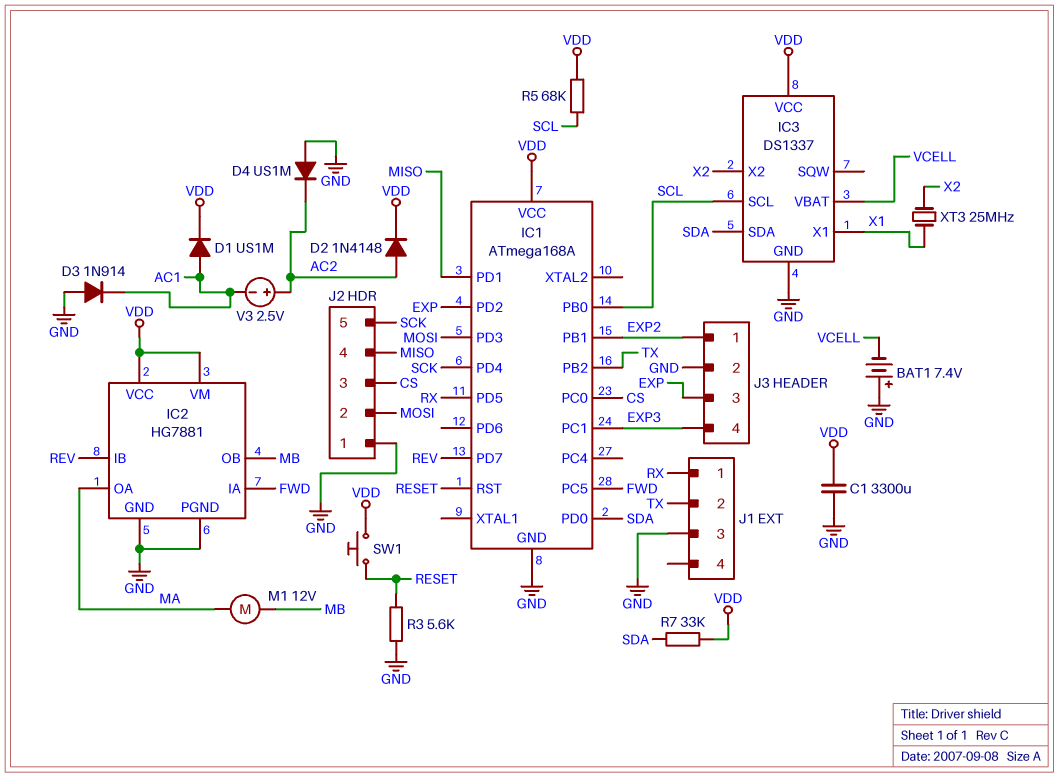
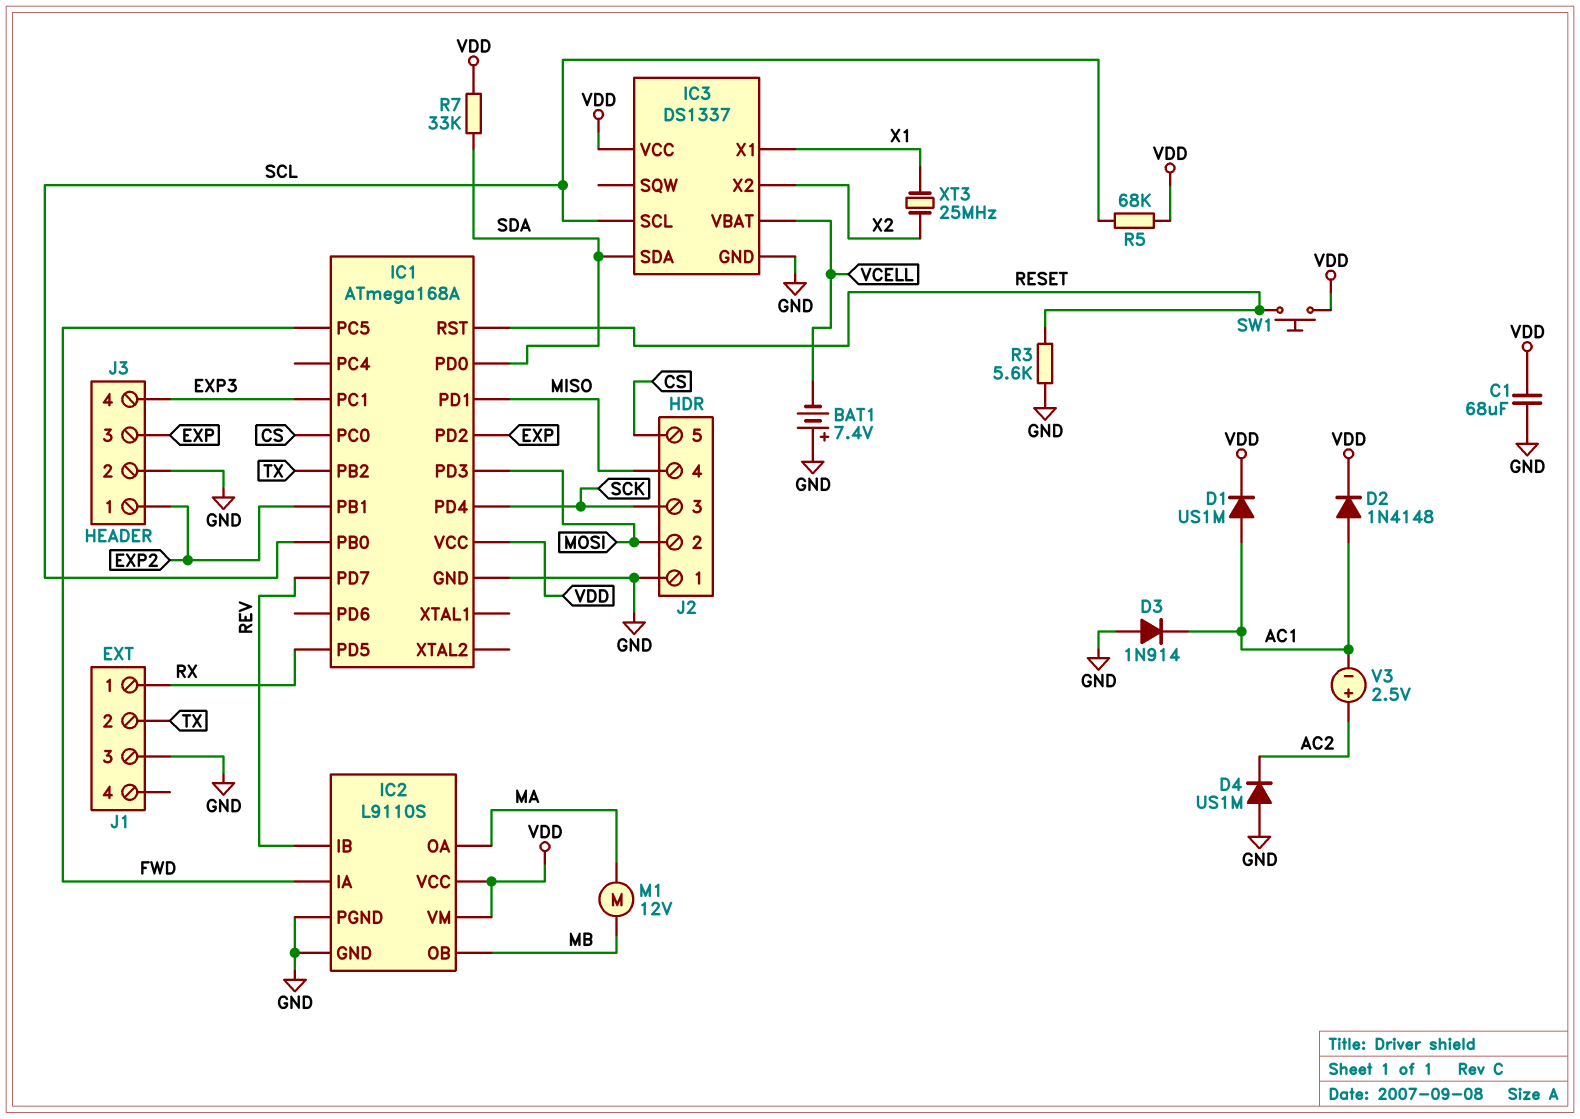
C1: 3300uF (GND, VDD) -> 68uF (GND, VDD)
D2: diode 1N4148 (A AC2, K VDD) -> diode 1N4148 (A AC1, K VDD)
IC2: HG7881 -> L9110S
J2 pin 3: CS -> SCK
J2 pin 5: SCK -> CS

